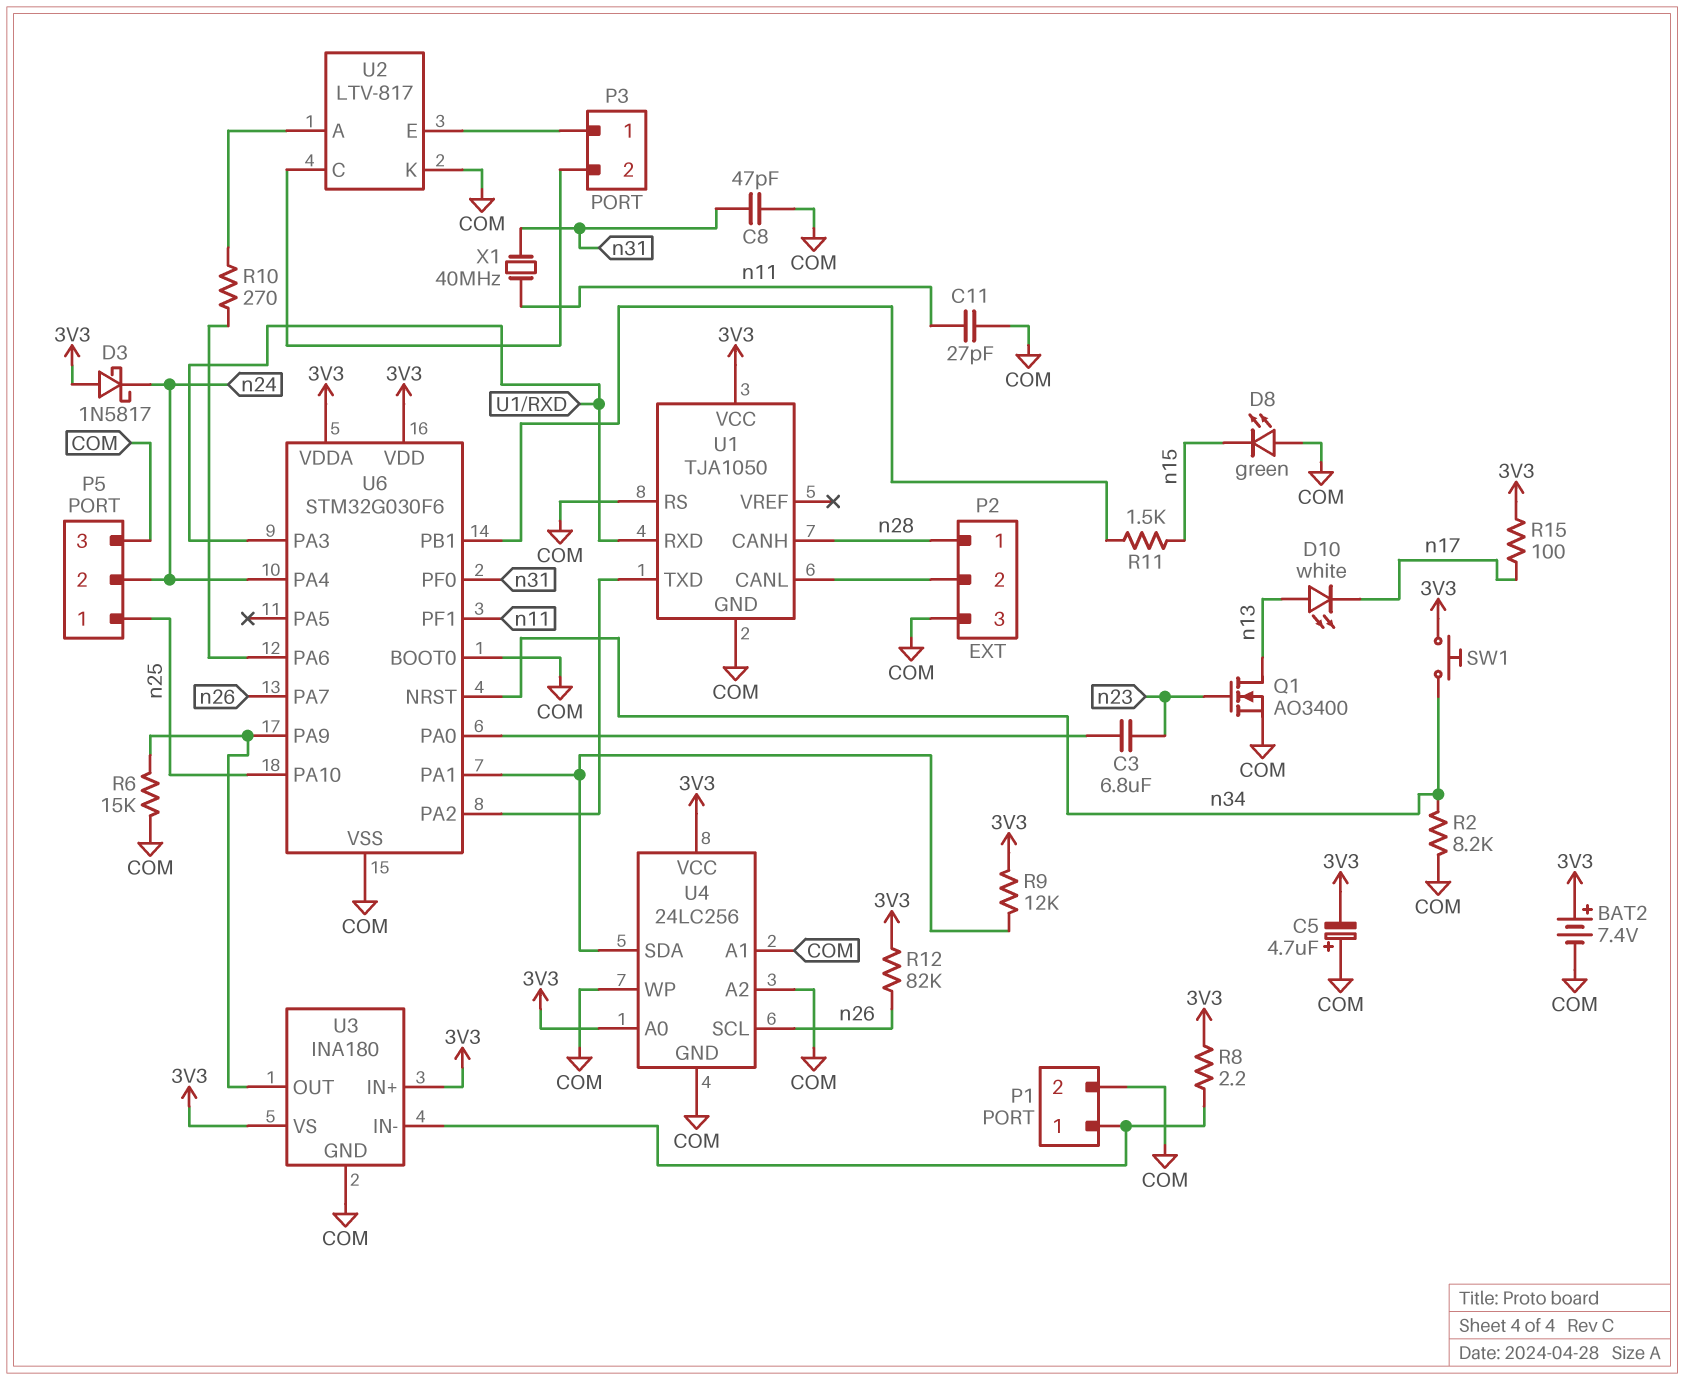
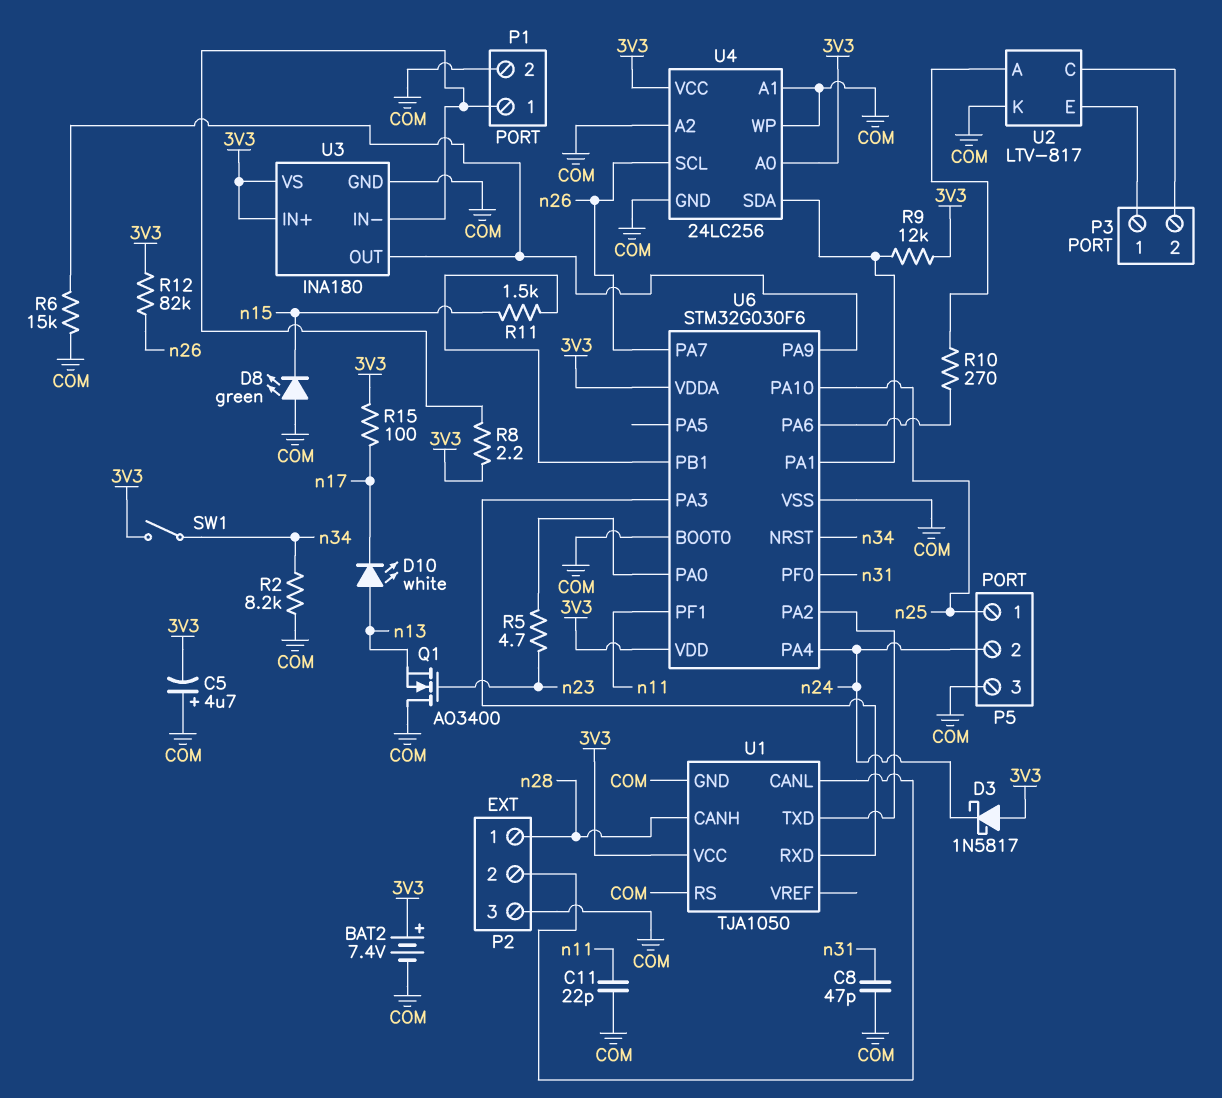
C3: 6.8uF (U6/PA0, n23) -> none
C11: 27pF (COM, n11) -> 22pF (COM, n11)
Q1: NMOS AO3400 (G n23, D n13, S COM) -> NMOS AO3400 (G n23, D COM, S n13)
R5: none -> 4.7 (U6/PA0, n23)
SW1: button (3V3, n34) -> switch (3V3, n34)
X1: 40MHz (n11, n31) -> none

